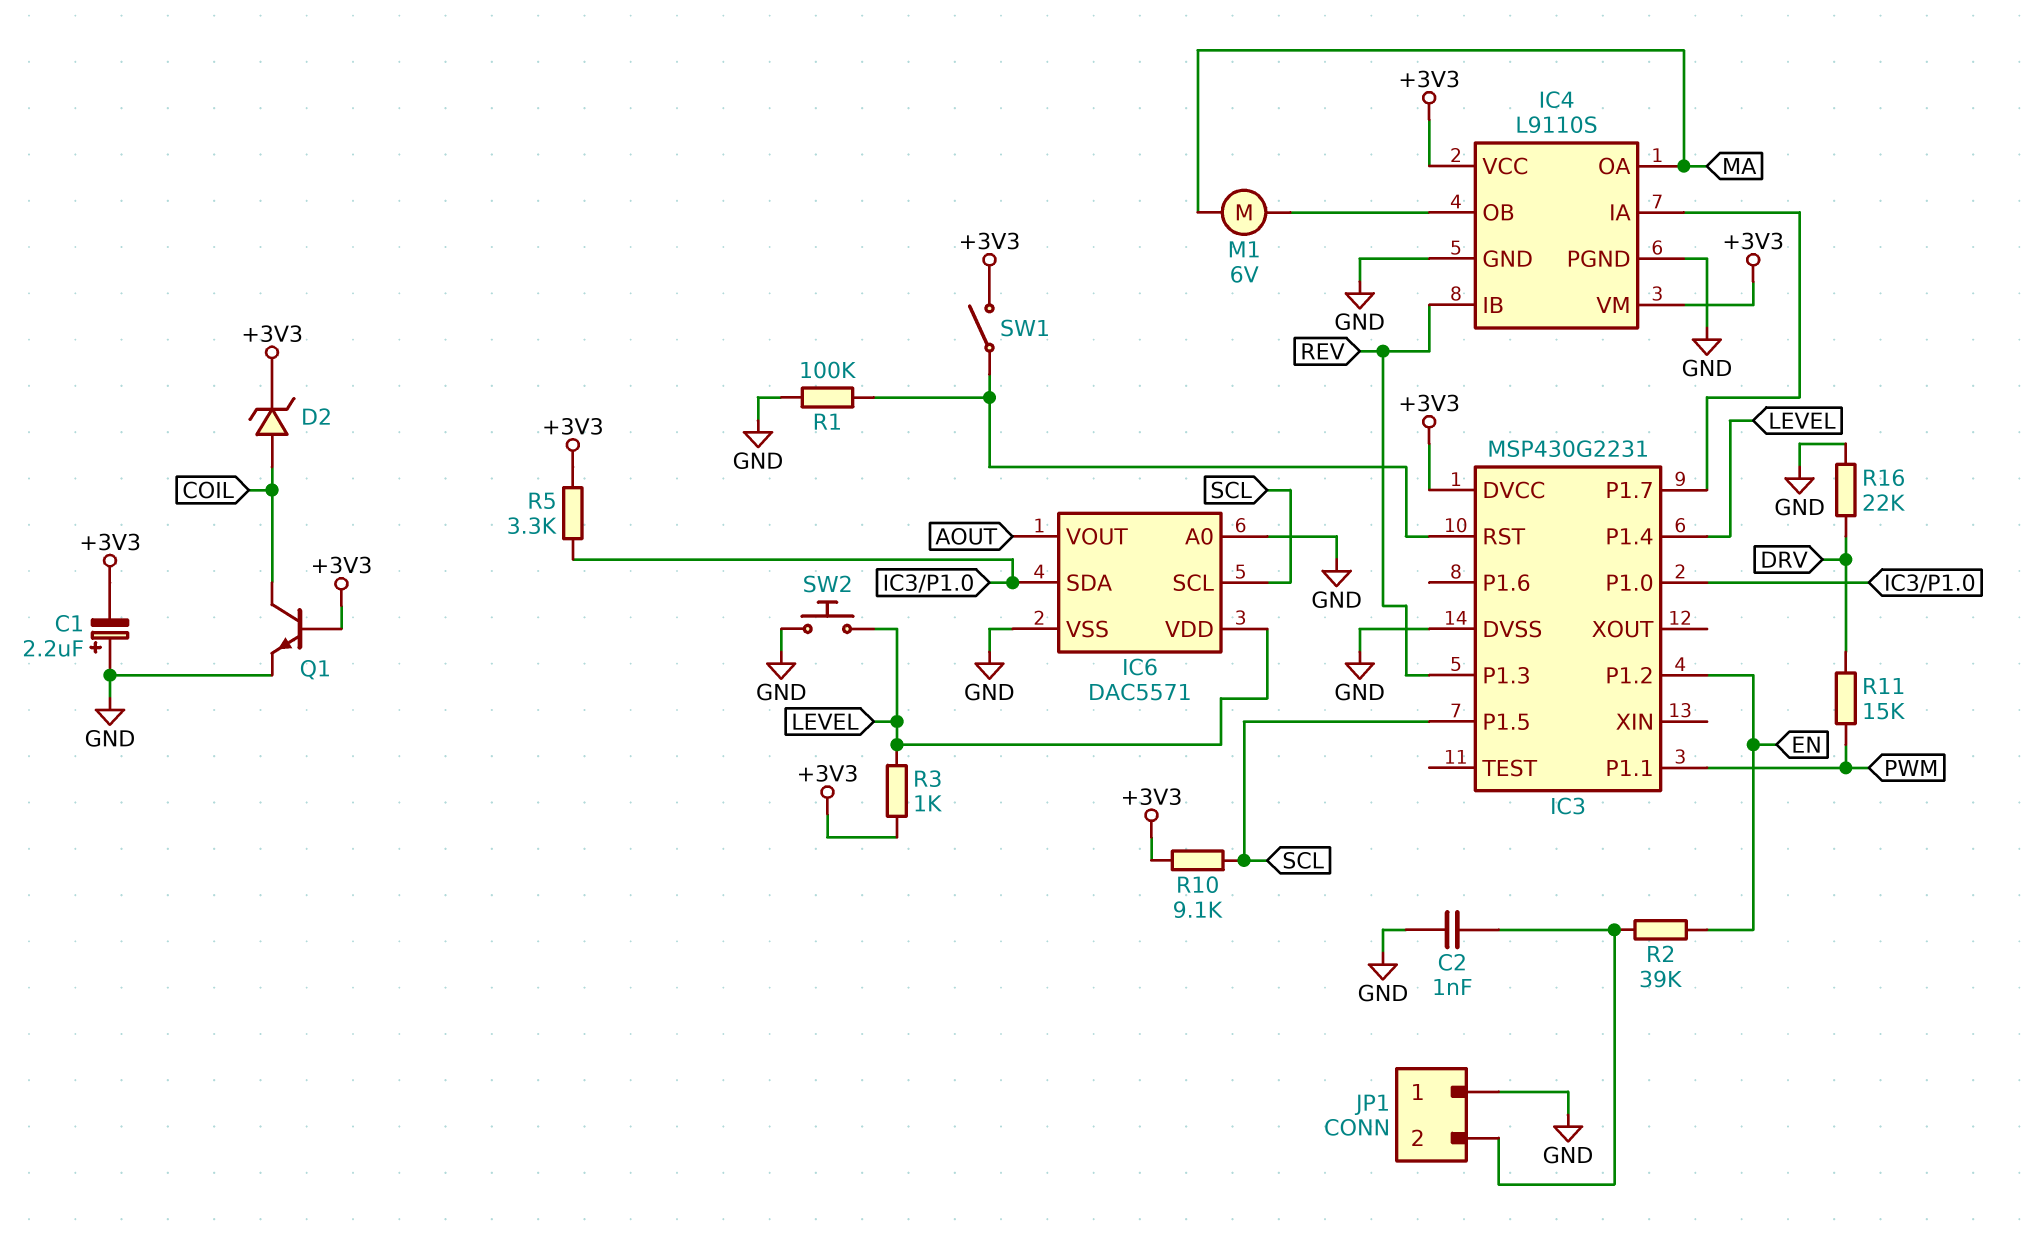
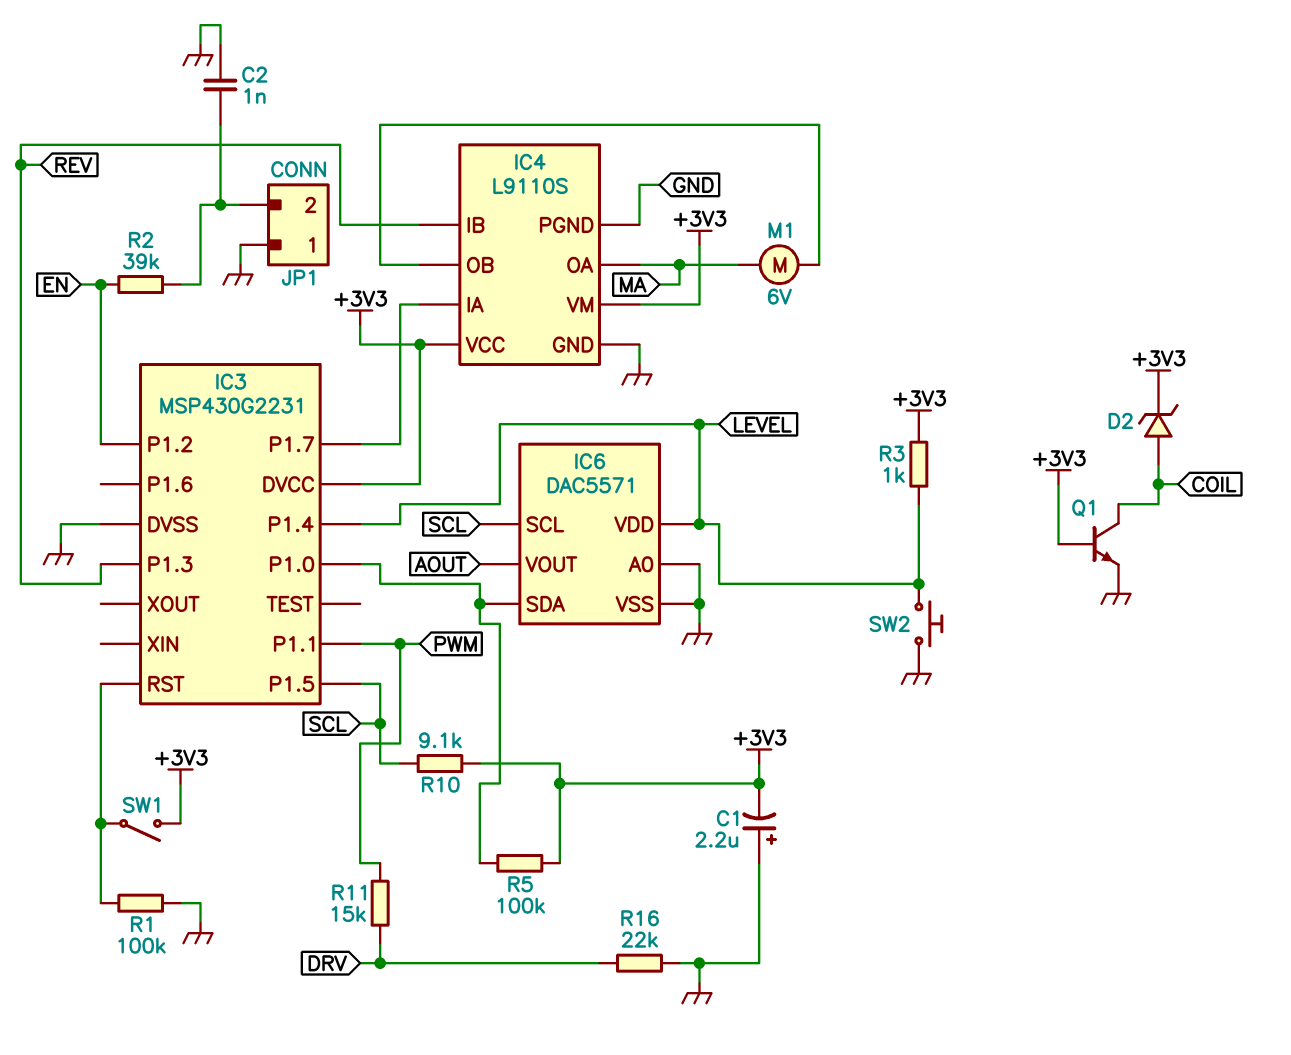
R5: 3.3k (+3V3, IC3/P1.0) -> 100k (+3V3, IC3/P1.0)

